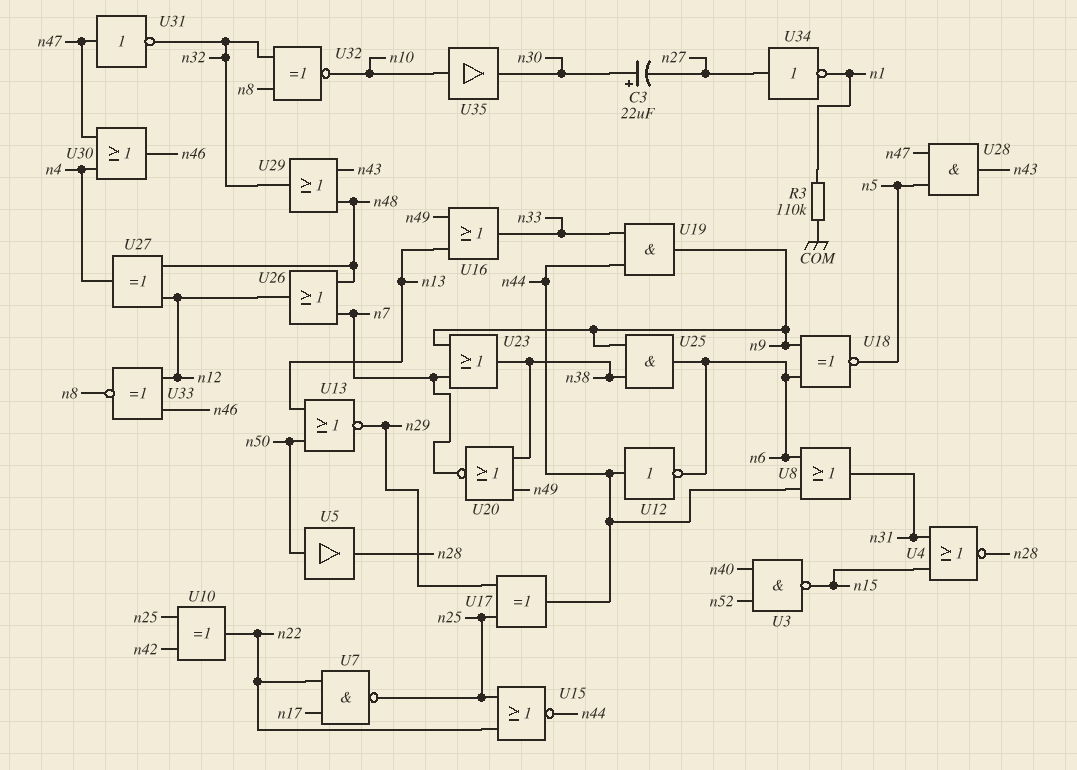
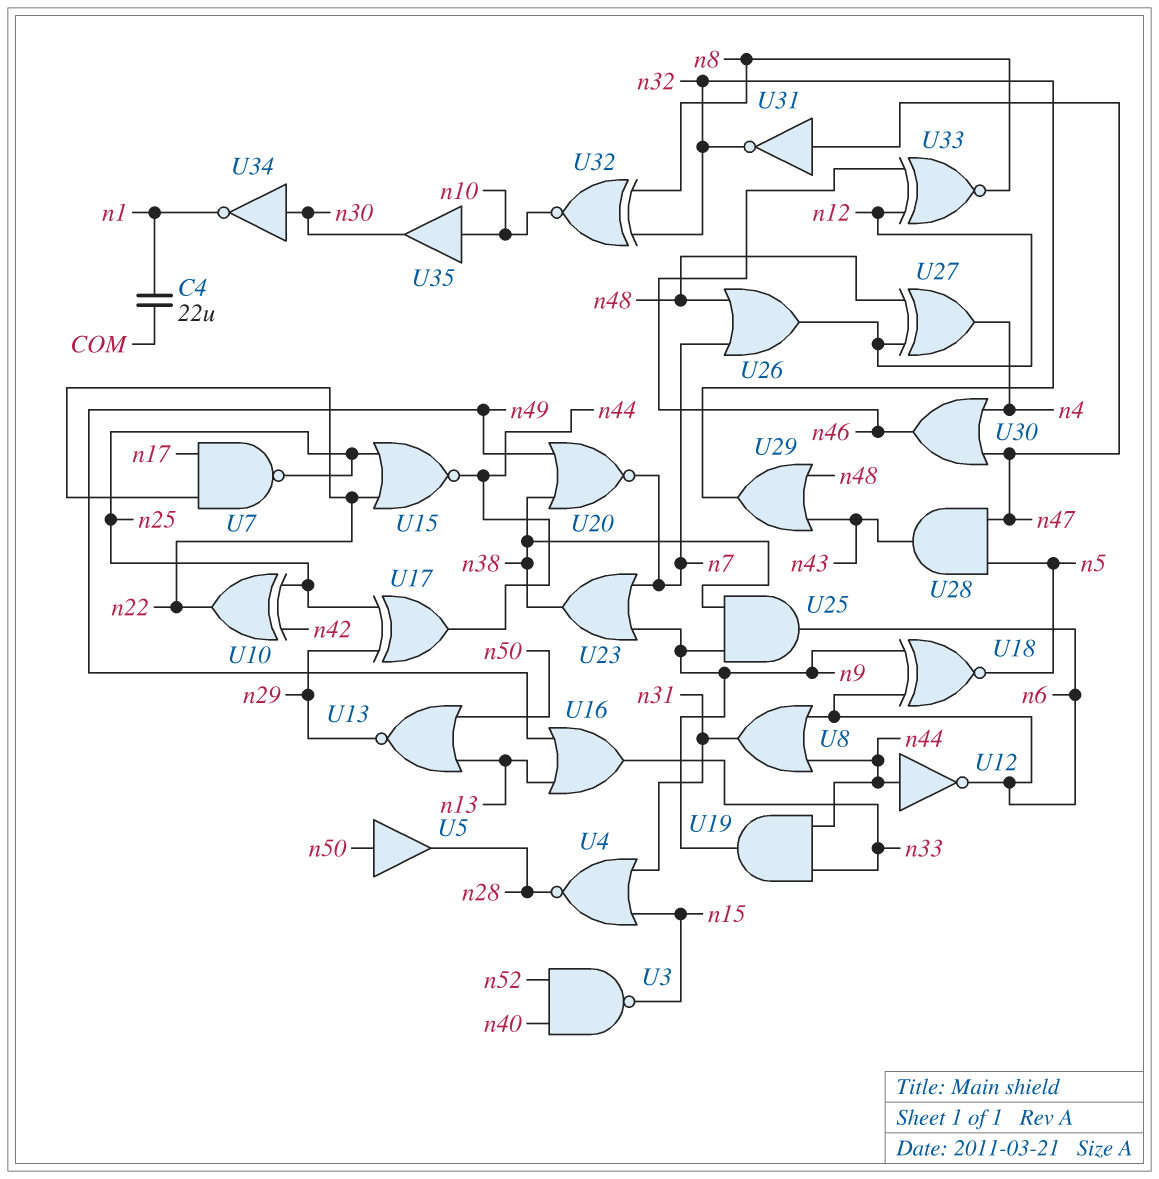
C3: 22uF (plus n30, minus n27) -> none
C4: none -> 22uF (COM, n1)
R3: 110k (COM, n1) -> none
U34: NOT (in n27, out n1) -> NOT (in n30, out n1)

